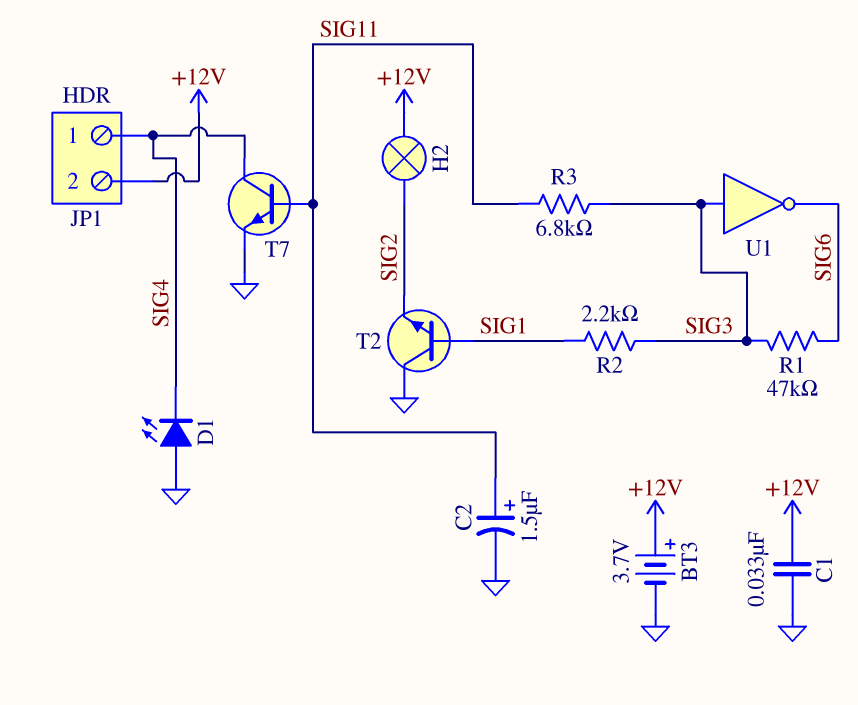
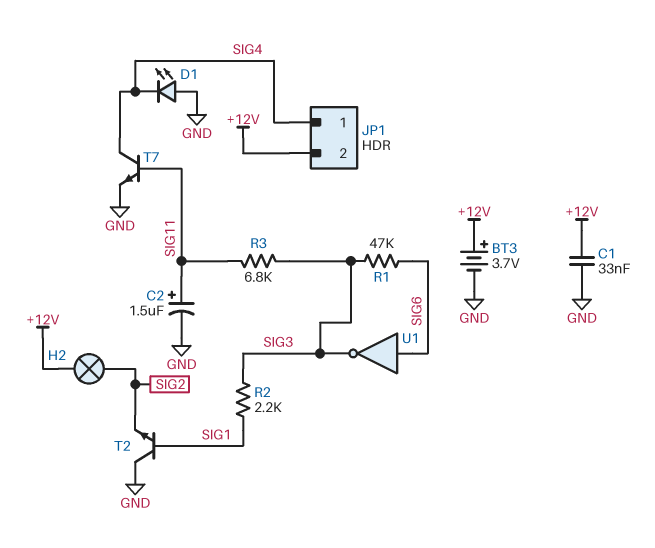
U1: NOT (in SIG3, out SIG6) -> NOT (in SIG6, out SIG3)

